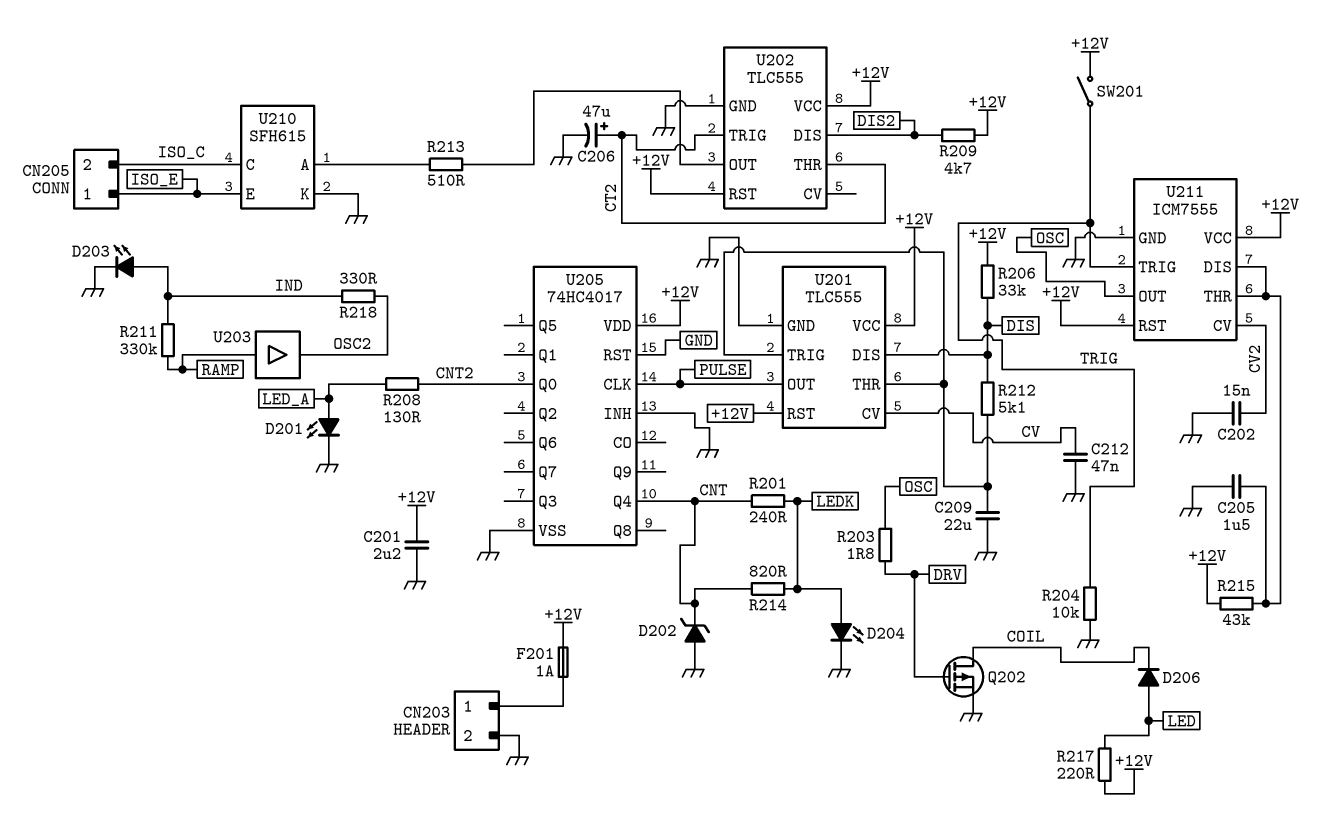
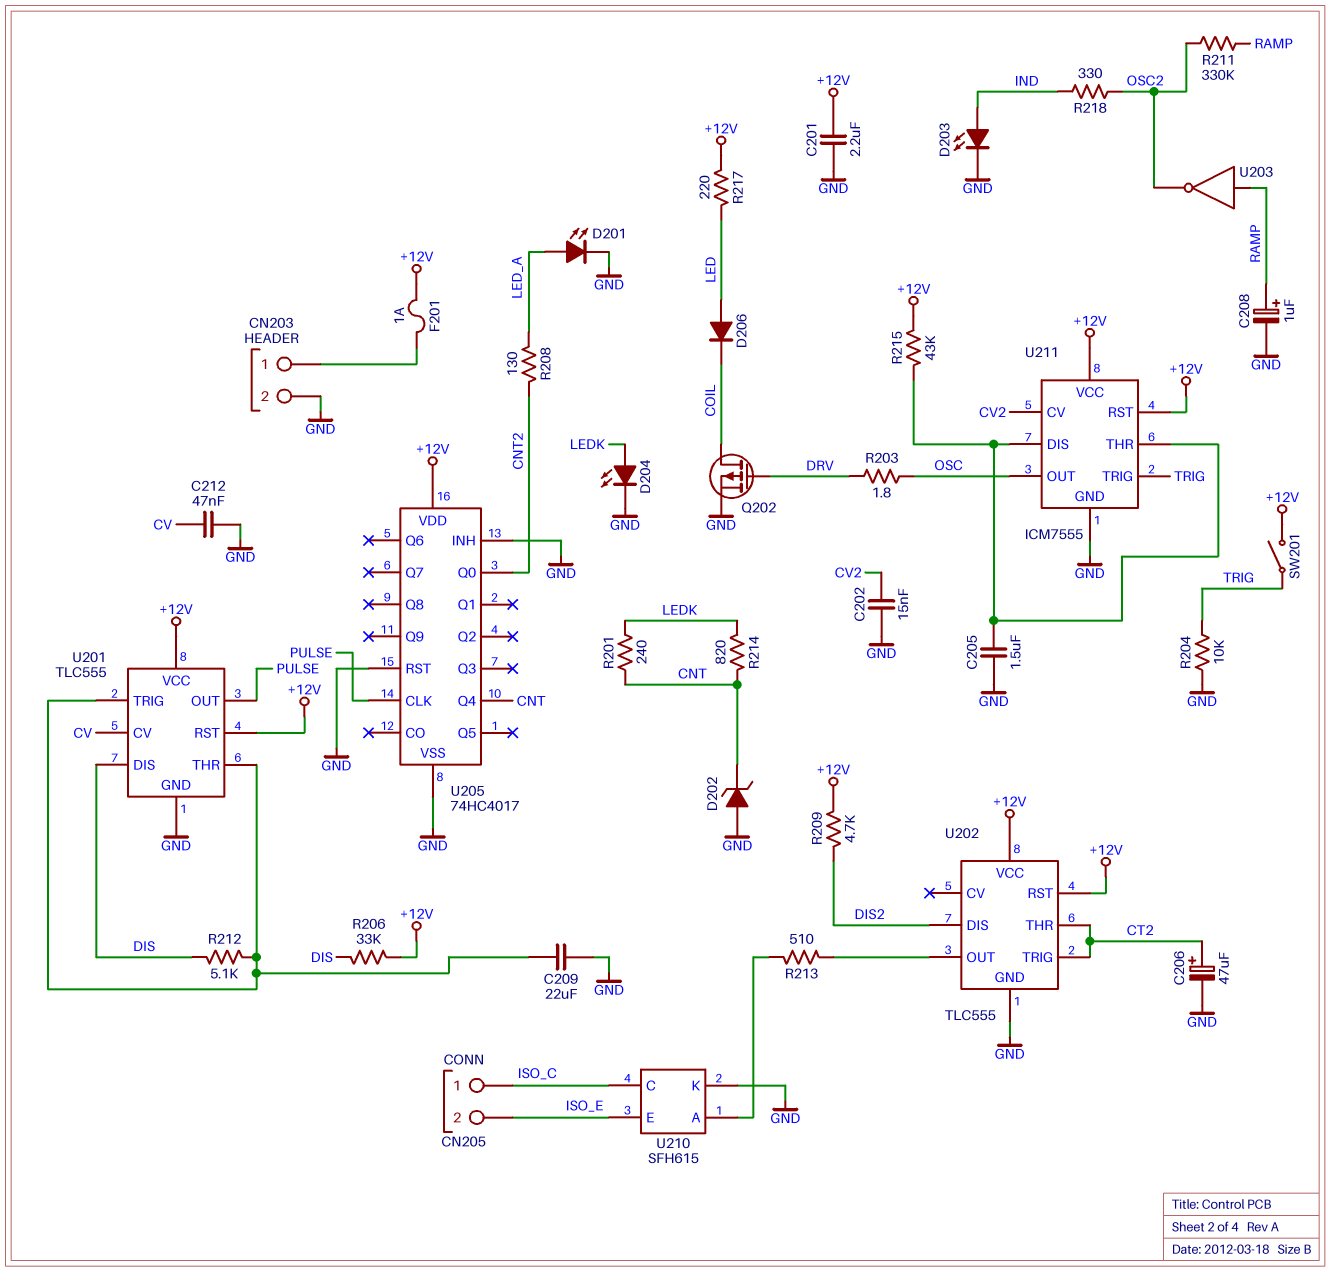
C208: none -> 1uF (plus RAMP, minus GND)
CN205 pin 1: ISO_E -> ISO_C
CN205 pin 2: ISO_C -> ISO_E
R211: 330k (IND, RAMP) -> 330k (OSC2, RAMP)
U203: buffer (in RAMP, out OSC2) -> NOT (in RAMP, out OSC2)

